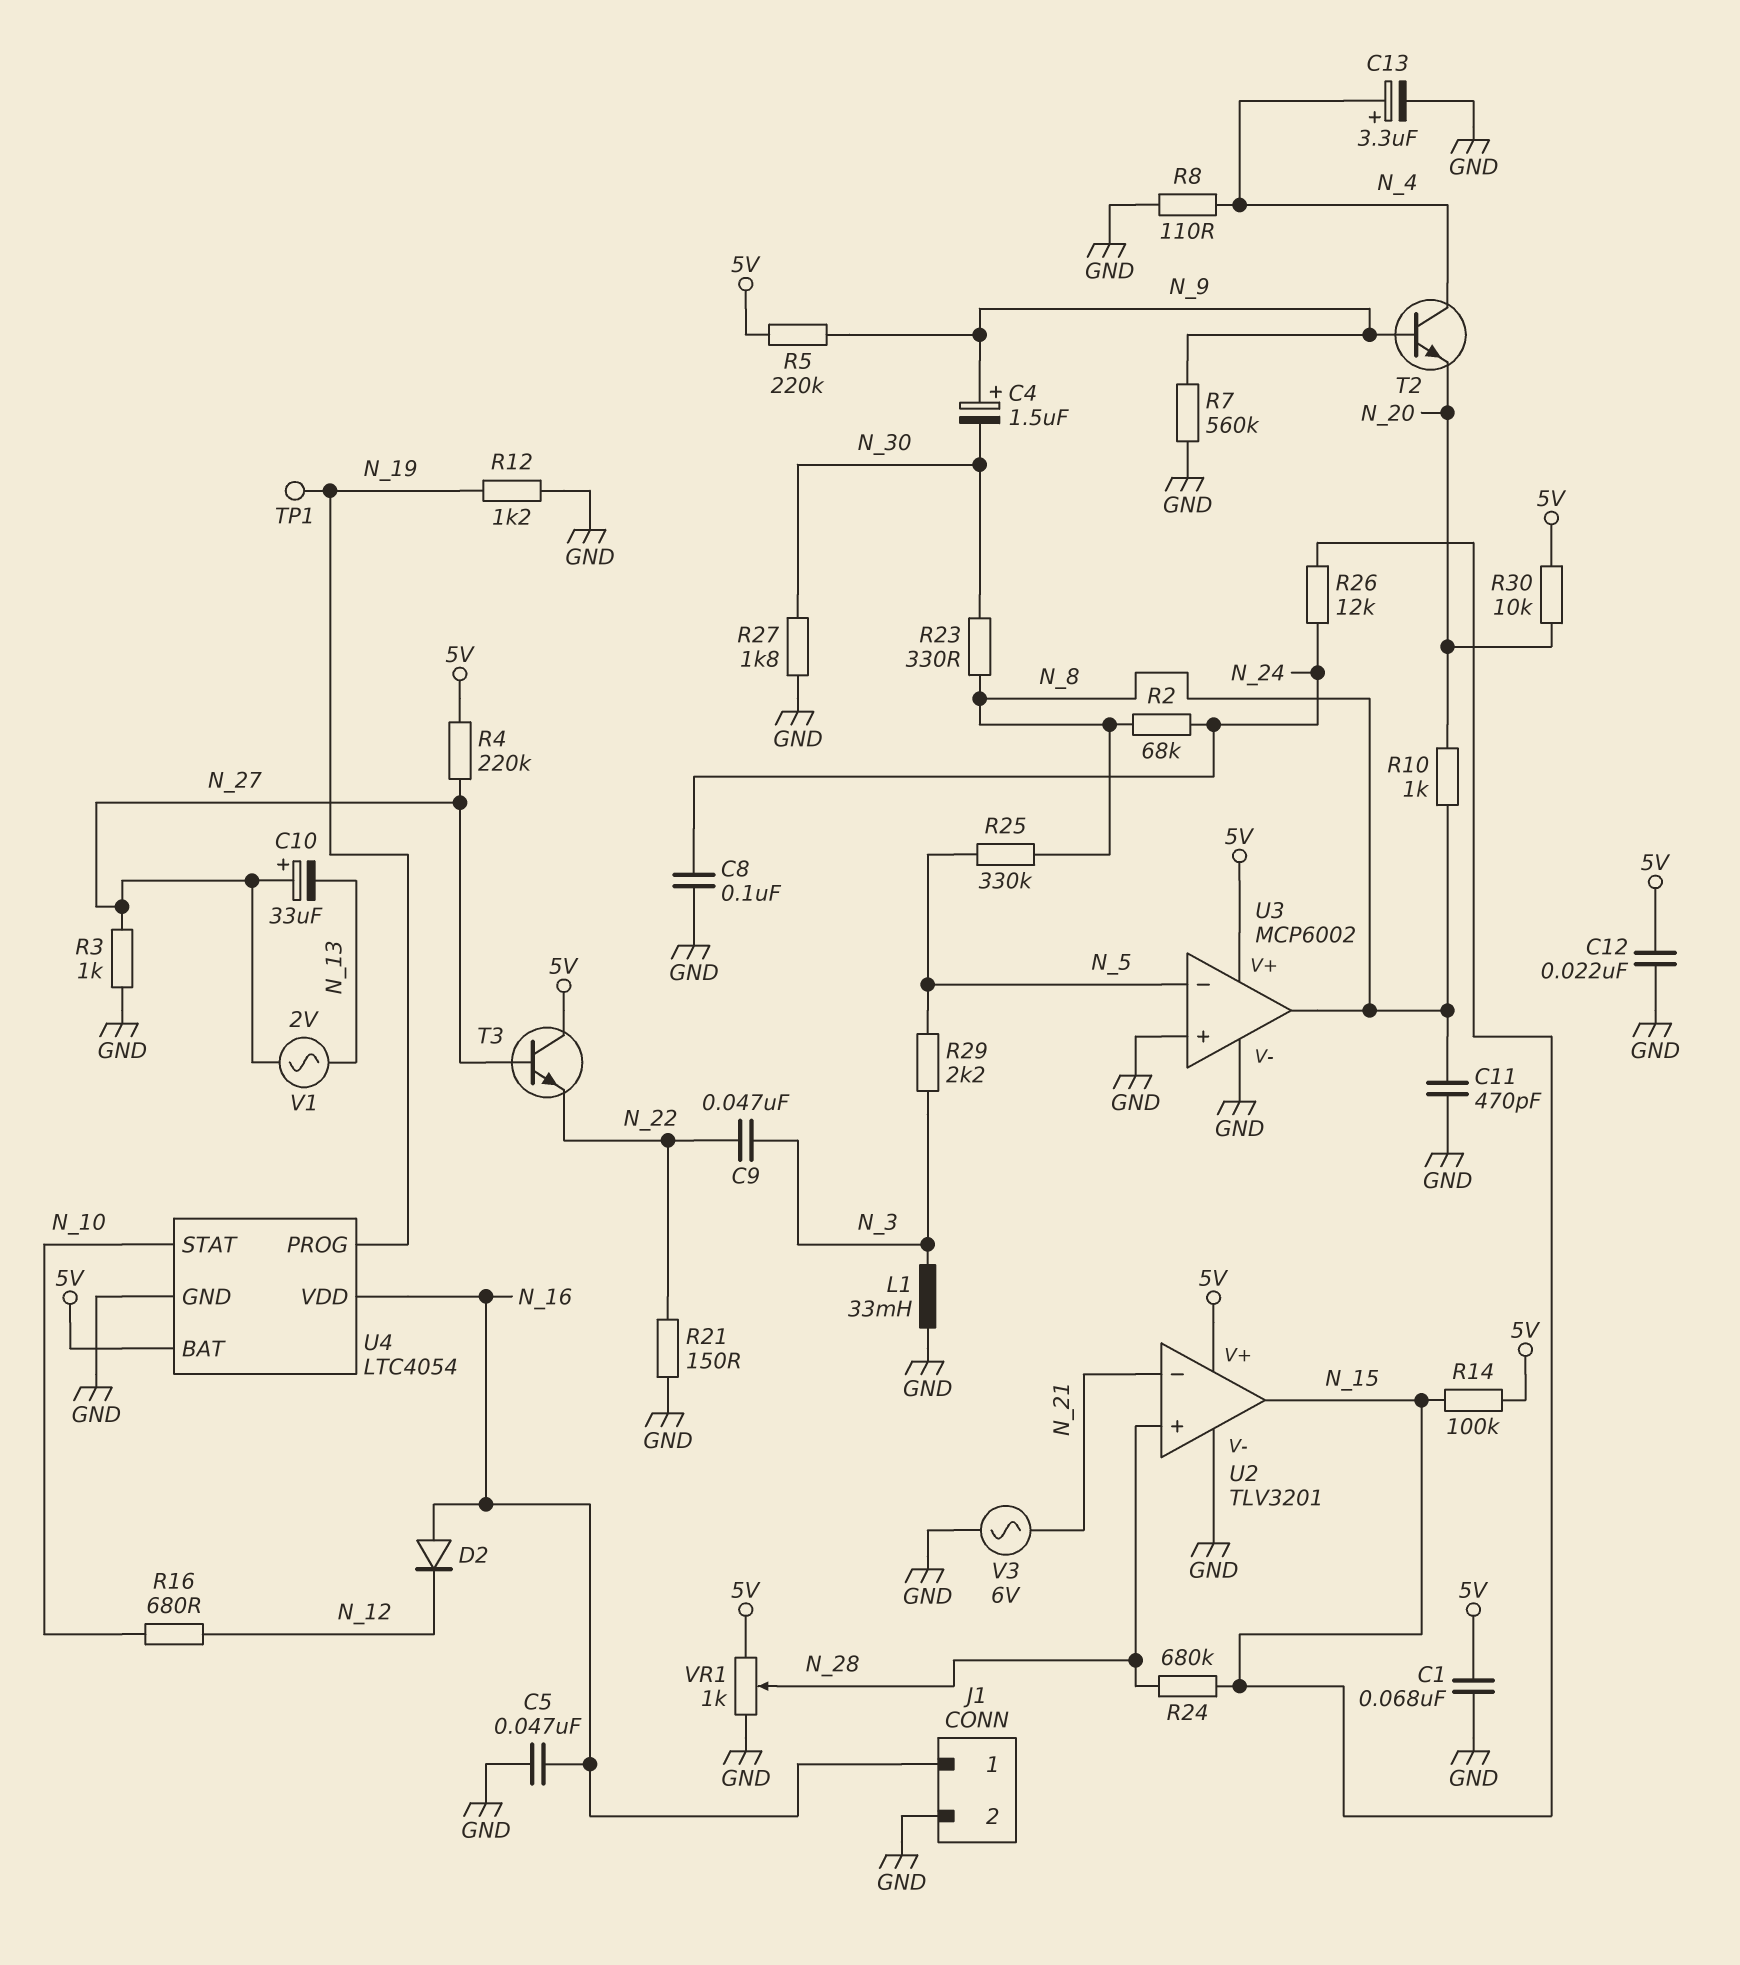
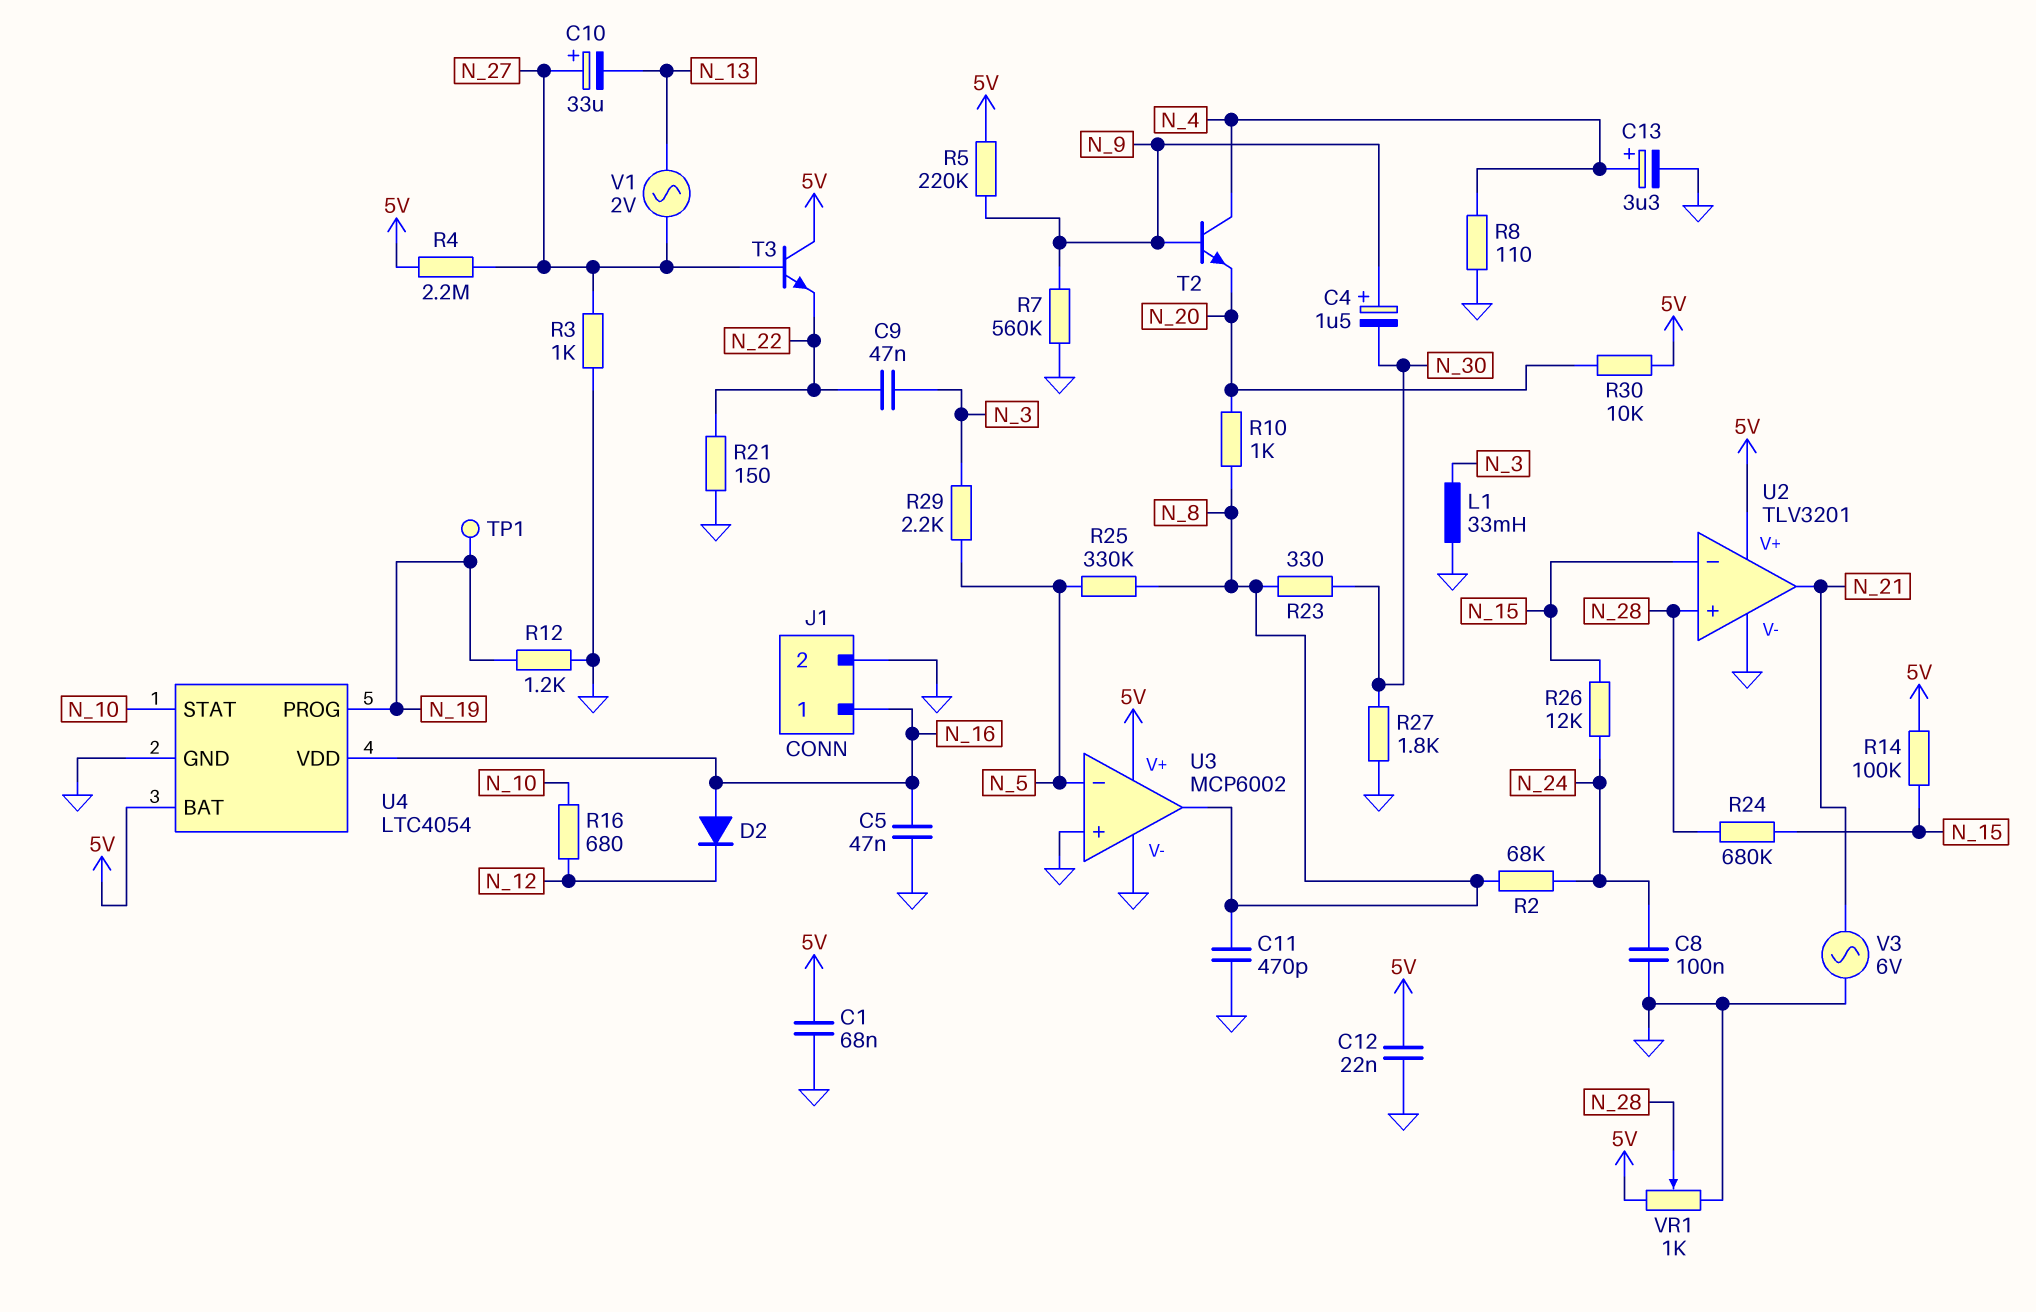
R4: 220k (5V, N_27) -> 2.2M (5V, N_27)
U2 pin in-: N_21 -> N_15
U2 pin out: N_15 -> N_21

